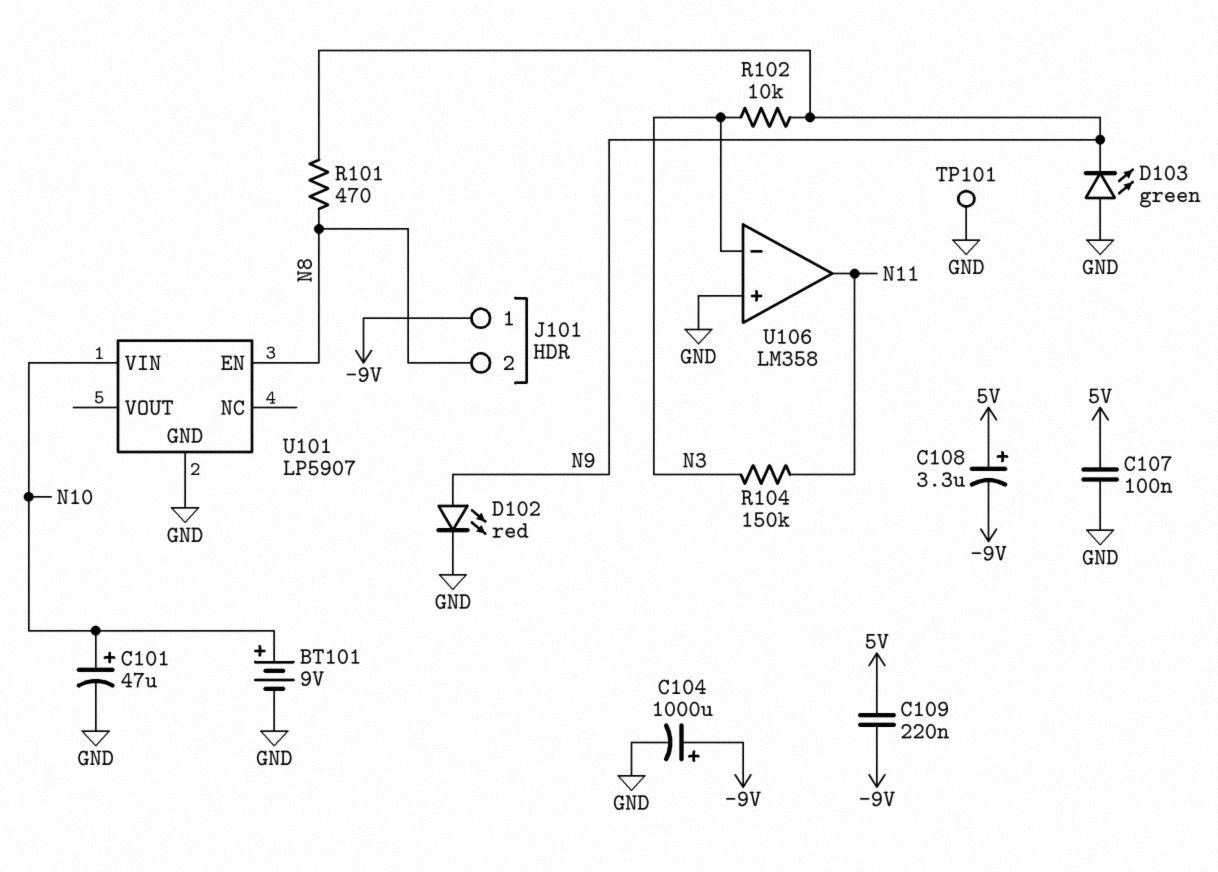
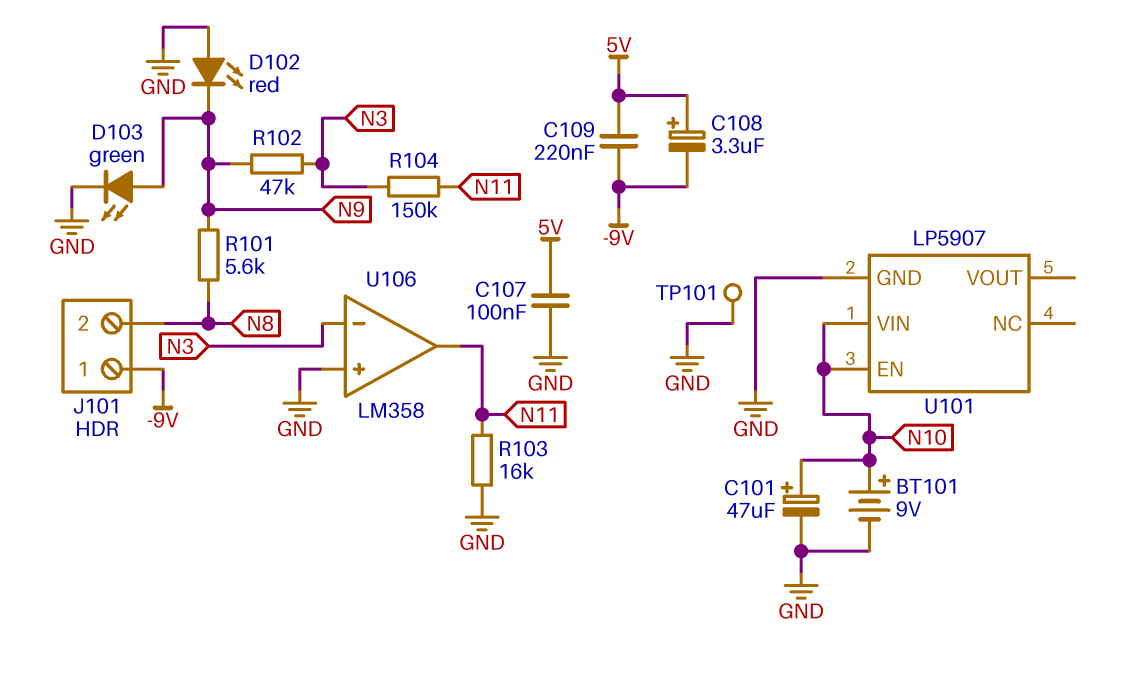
C104: 1000uF (plus -9V, minus GND) -> none
D102: LED red (A N9, K GND) -> LED red (A GND, K N9)
D103: LED green (A GND, K N9) -> LED green (A N9, K GND)
R101: 470 (N8, N9) -> 5.6k (N8, N9)
R102: 10k (N3, N9) -> 47k (N3, N9)
R103: none -> 16k (GND, N11)
U101 pin EN: N8 -> N10

